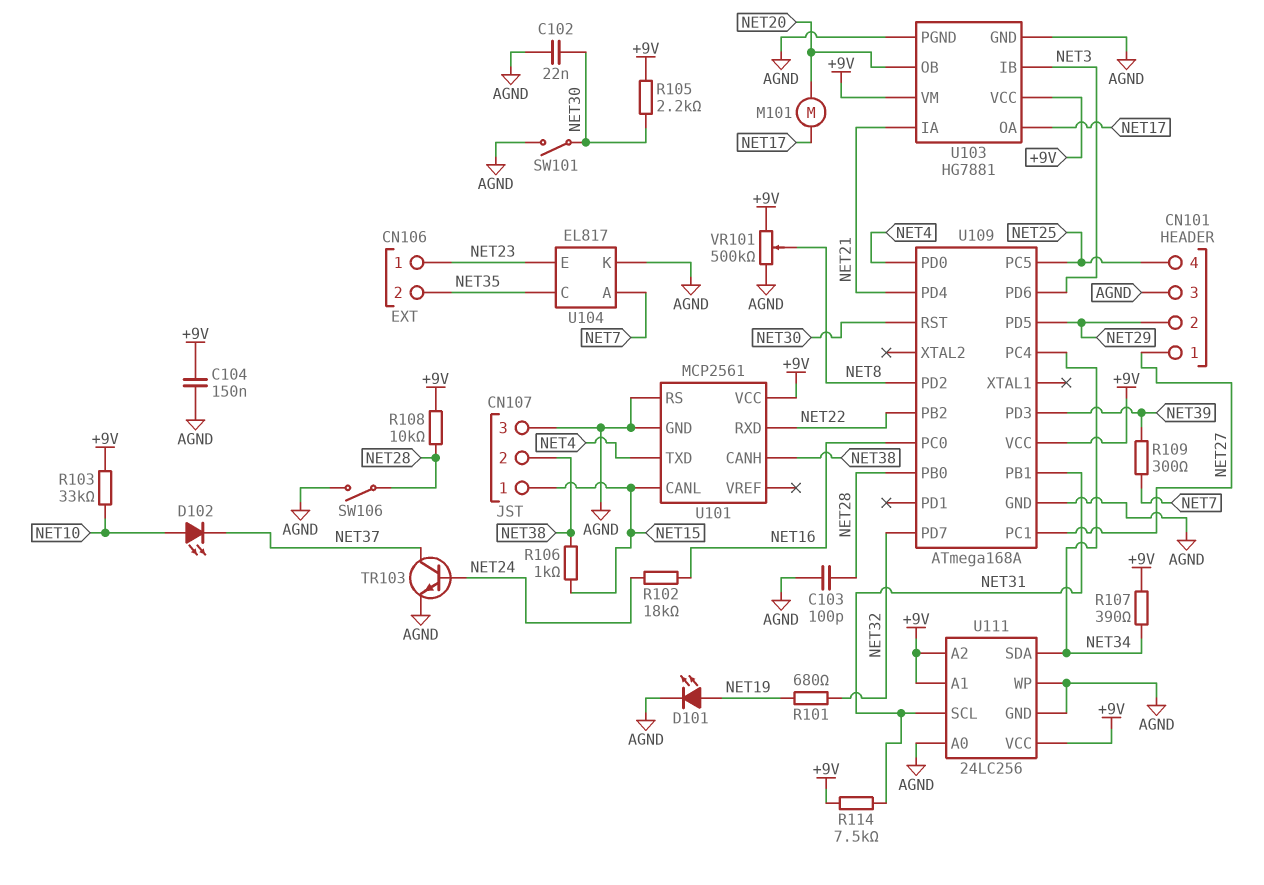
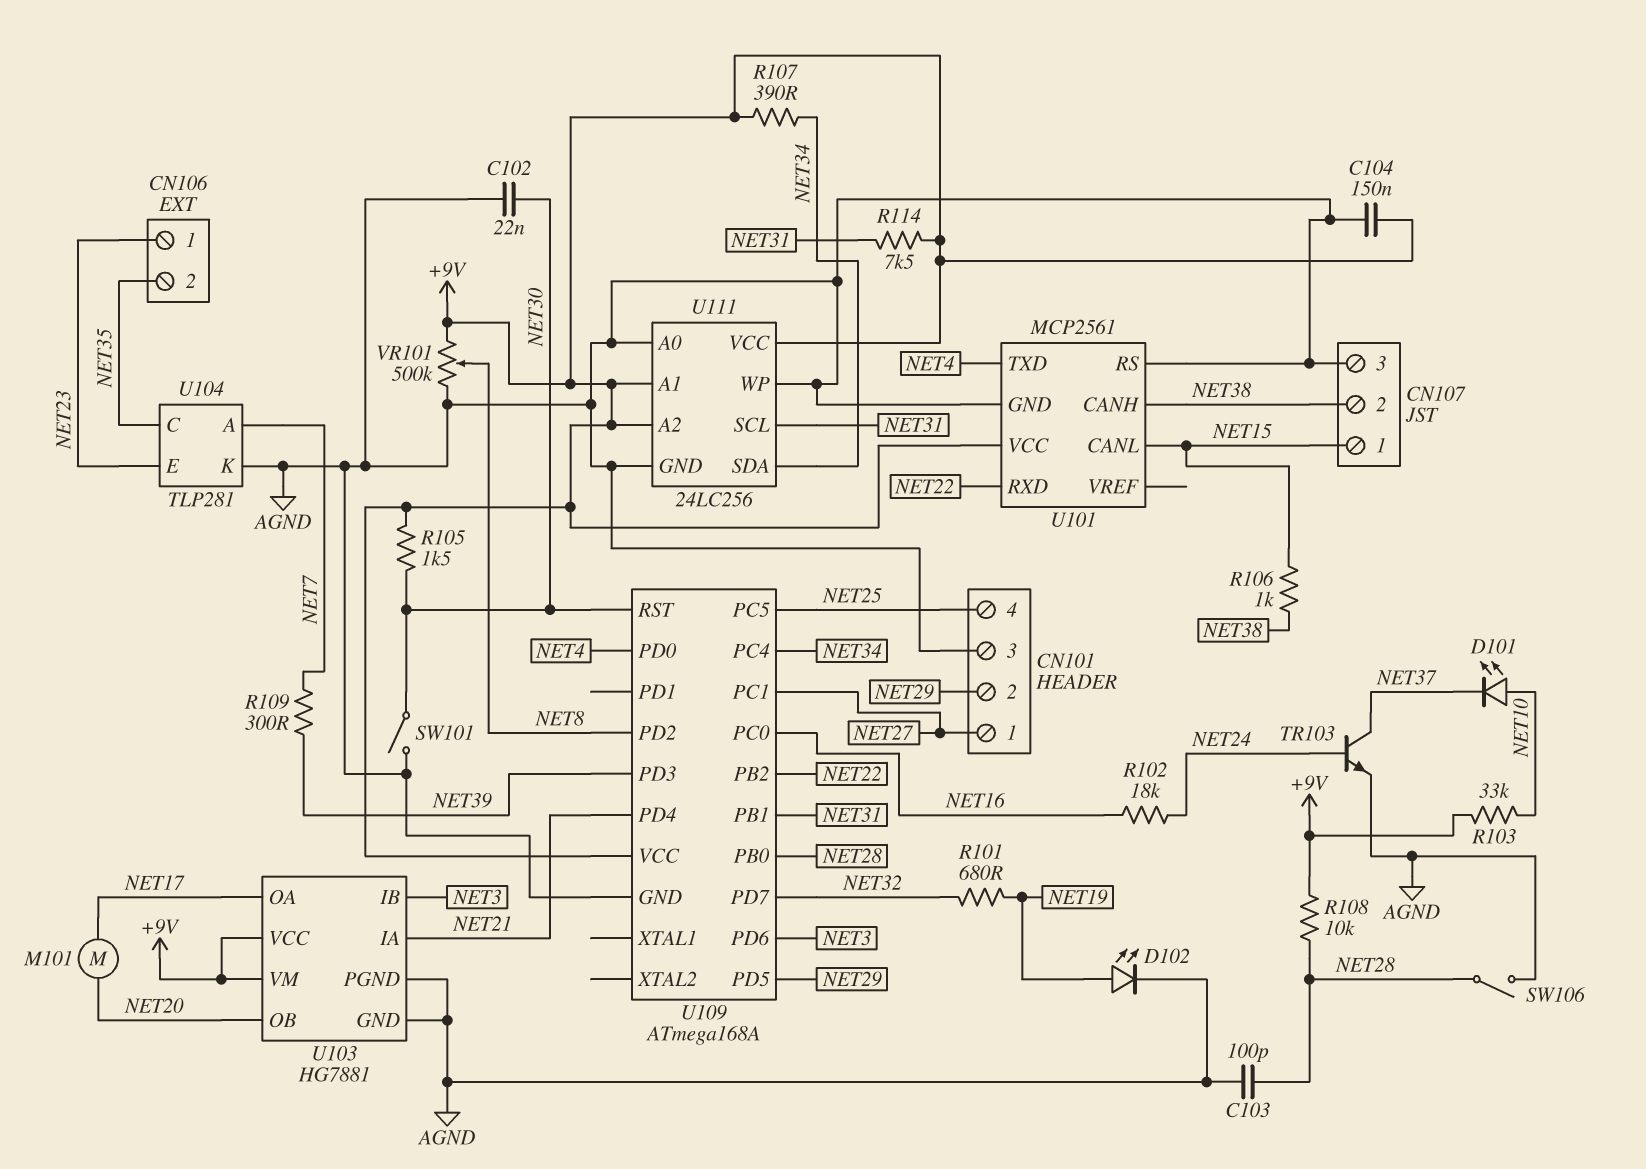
D101: LED (A NET19, K AGND) -> LED (A NET10, K NET37)
D102: LED (A NET10, K NET37) -> LED (A NET19, K AGND)
R105: 2.2k (+9V, NET30) -> 1.5k (+9V, NET30)
U104: EL817 -> TLP281

